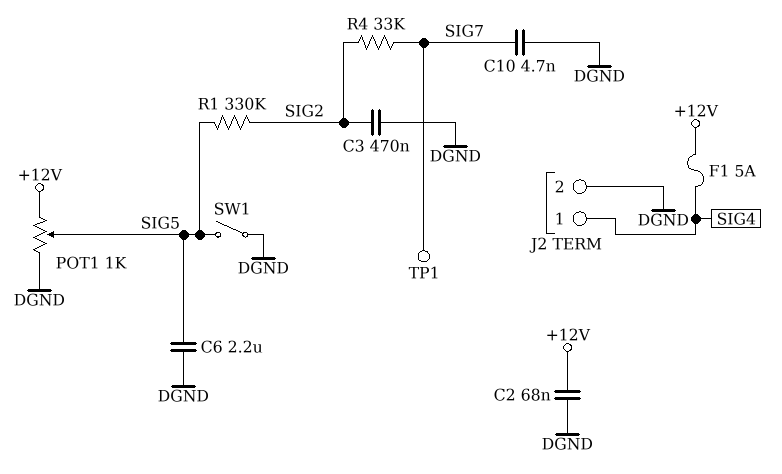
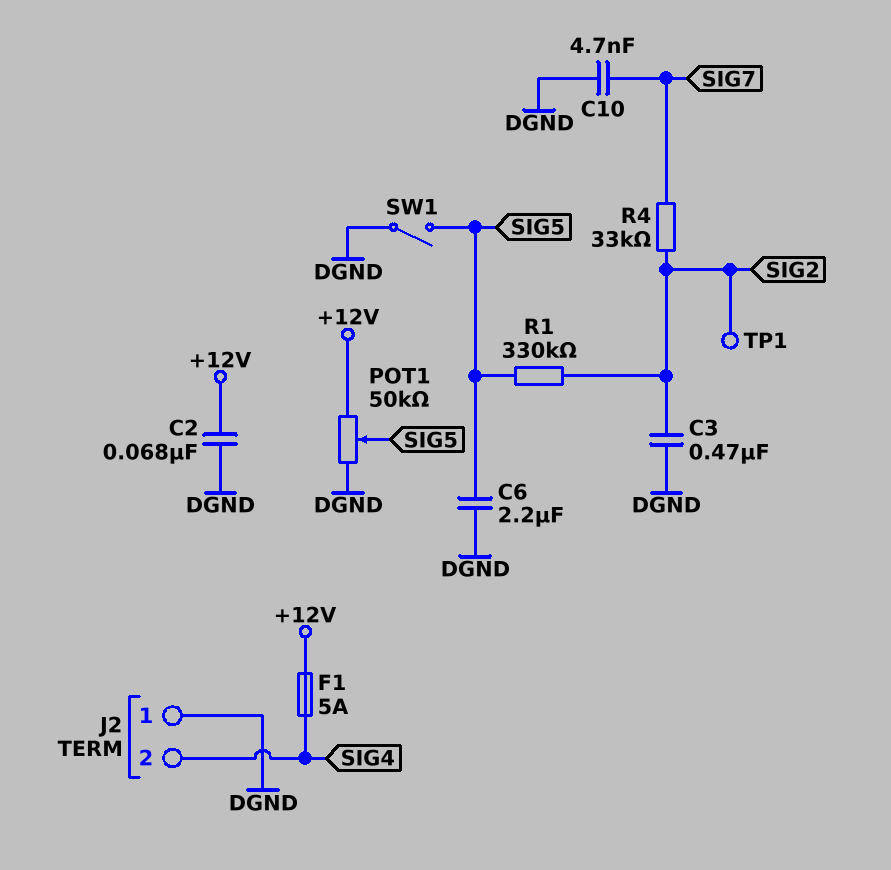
J2 pin 1: SIG4 -> DGND
J2 pin 2: DGND -> SIG4
POT1: 1k (+12V, DGND, wiper SIG5) -> 50k (+12V, DGND, wiper SIG5)
TP1: test point (SIG7) -> test point (SIG2)

